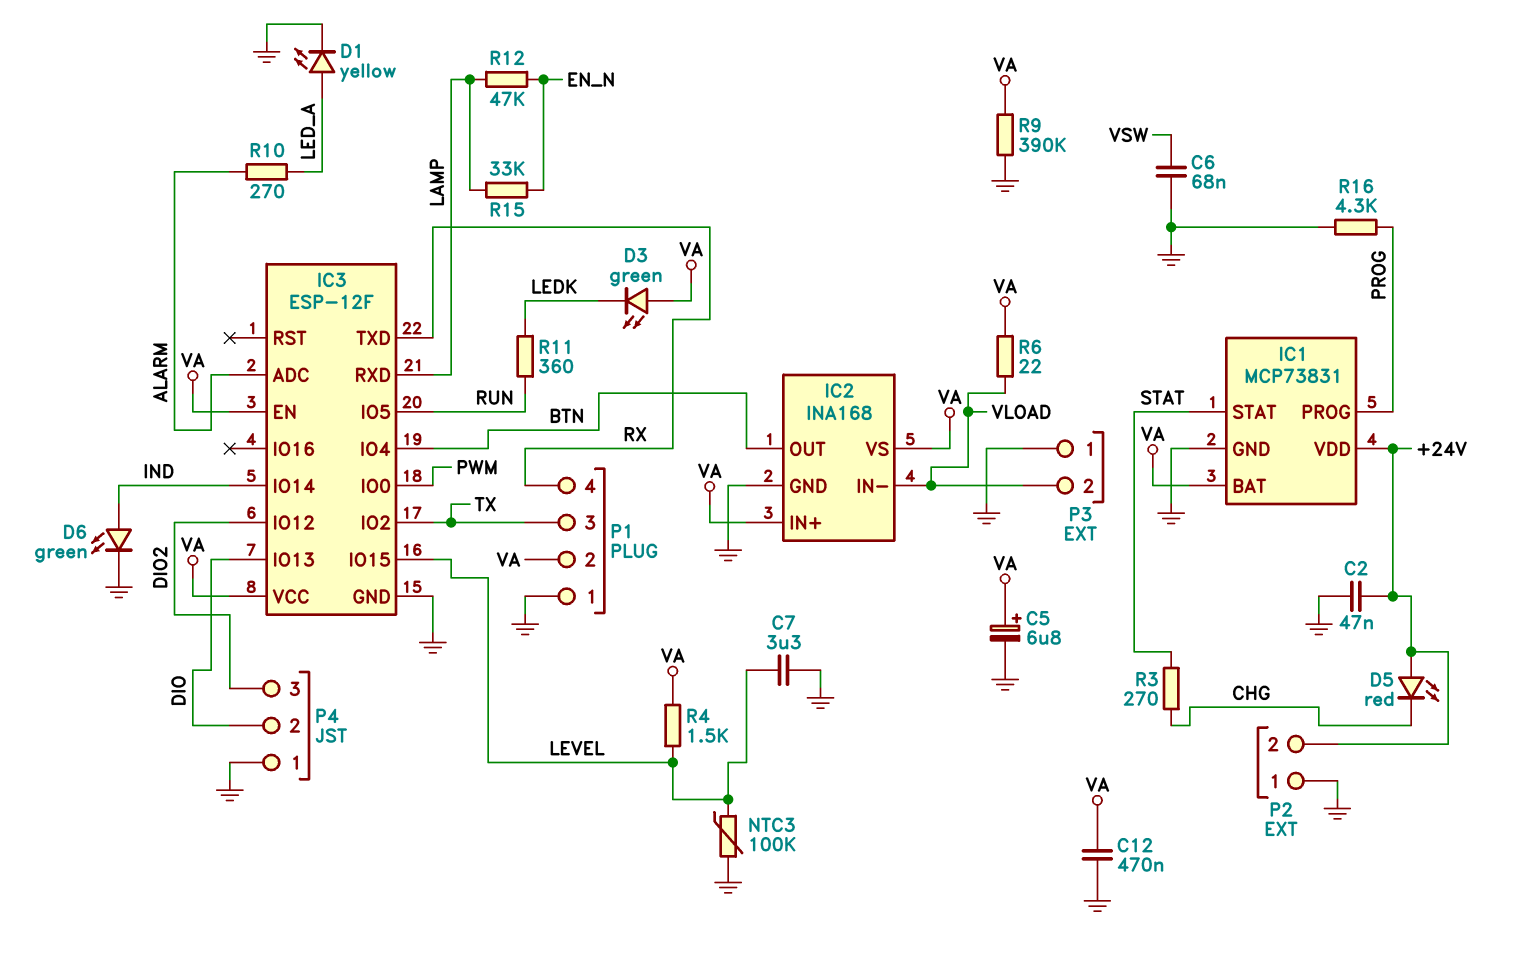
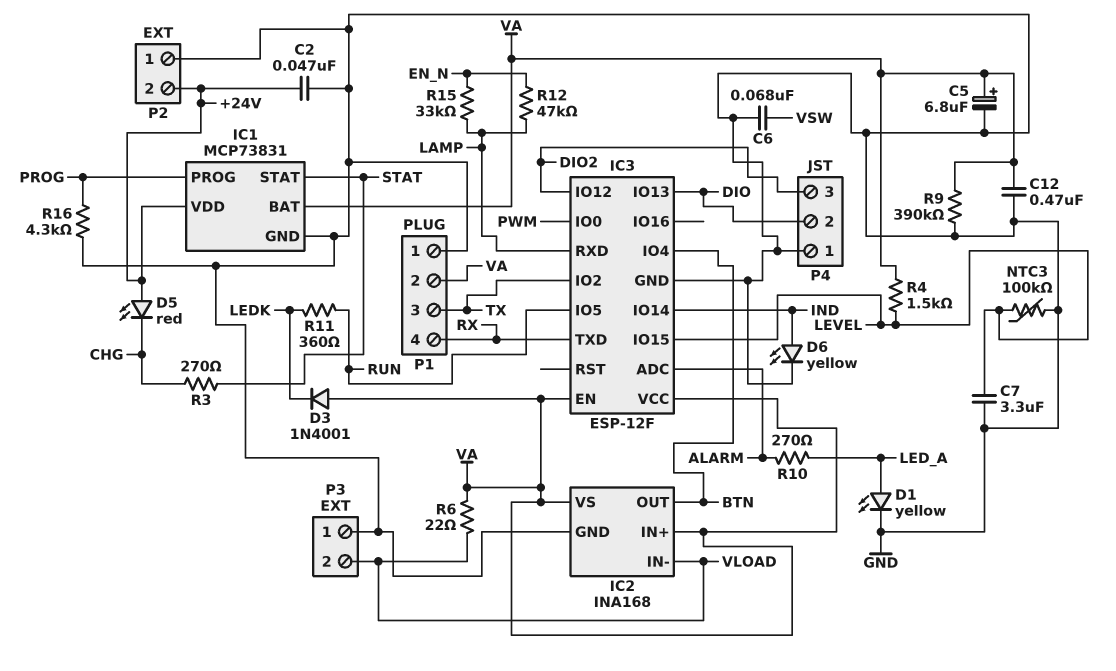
D3: LED green (A VA, K LEDK) -> diode 1N4001 (A VA, K LEDK)
D6: LED green (A IND, K GND) -> LED yellow (A IND, K GND)

